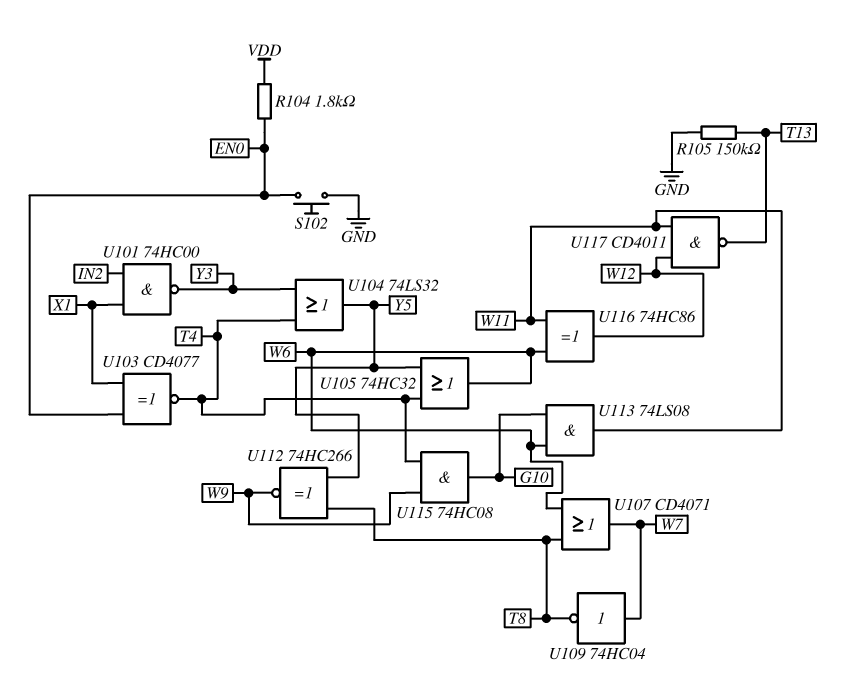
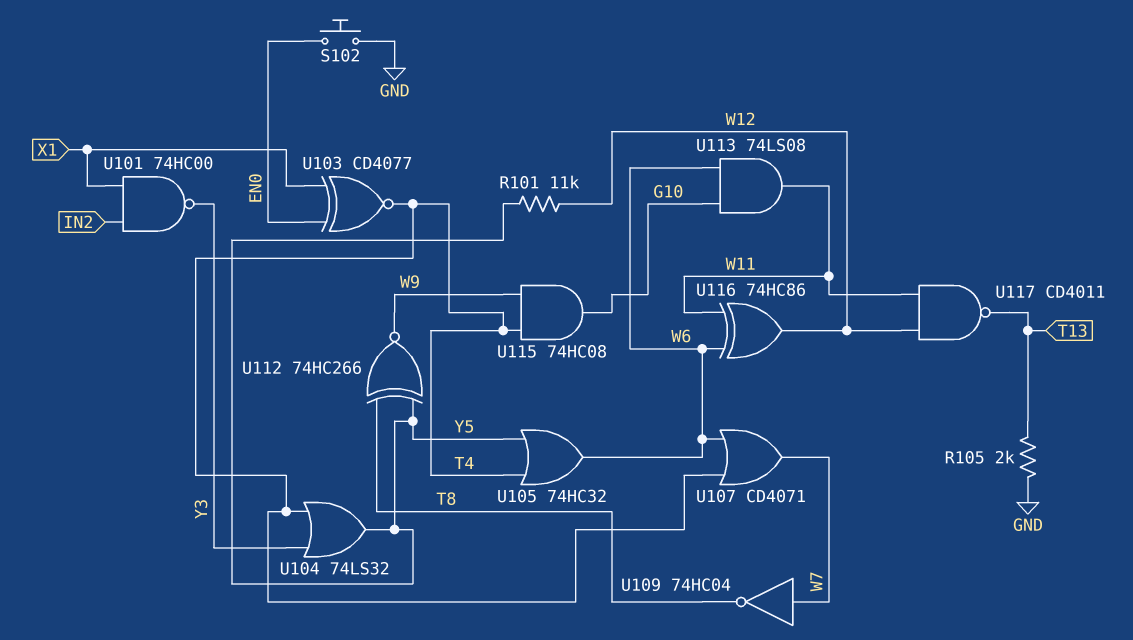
R101: none -> 11k (W12, Y5)
R104: 1.8k (EN0, VDD) -> none
R105: 150k (GND, T13) -> 2k (GND, T13)
U107: OR CD4071 (in T8, in W6, out W7) -> OR CD4071 (in T4, in W6, out W7)

